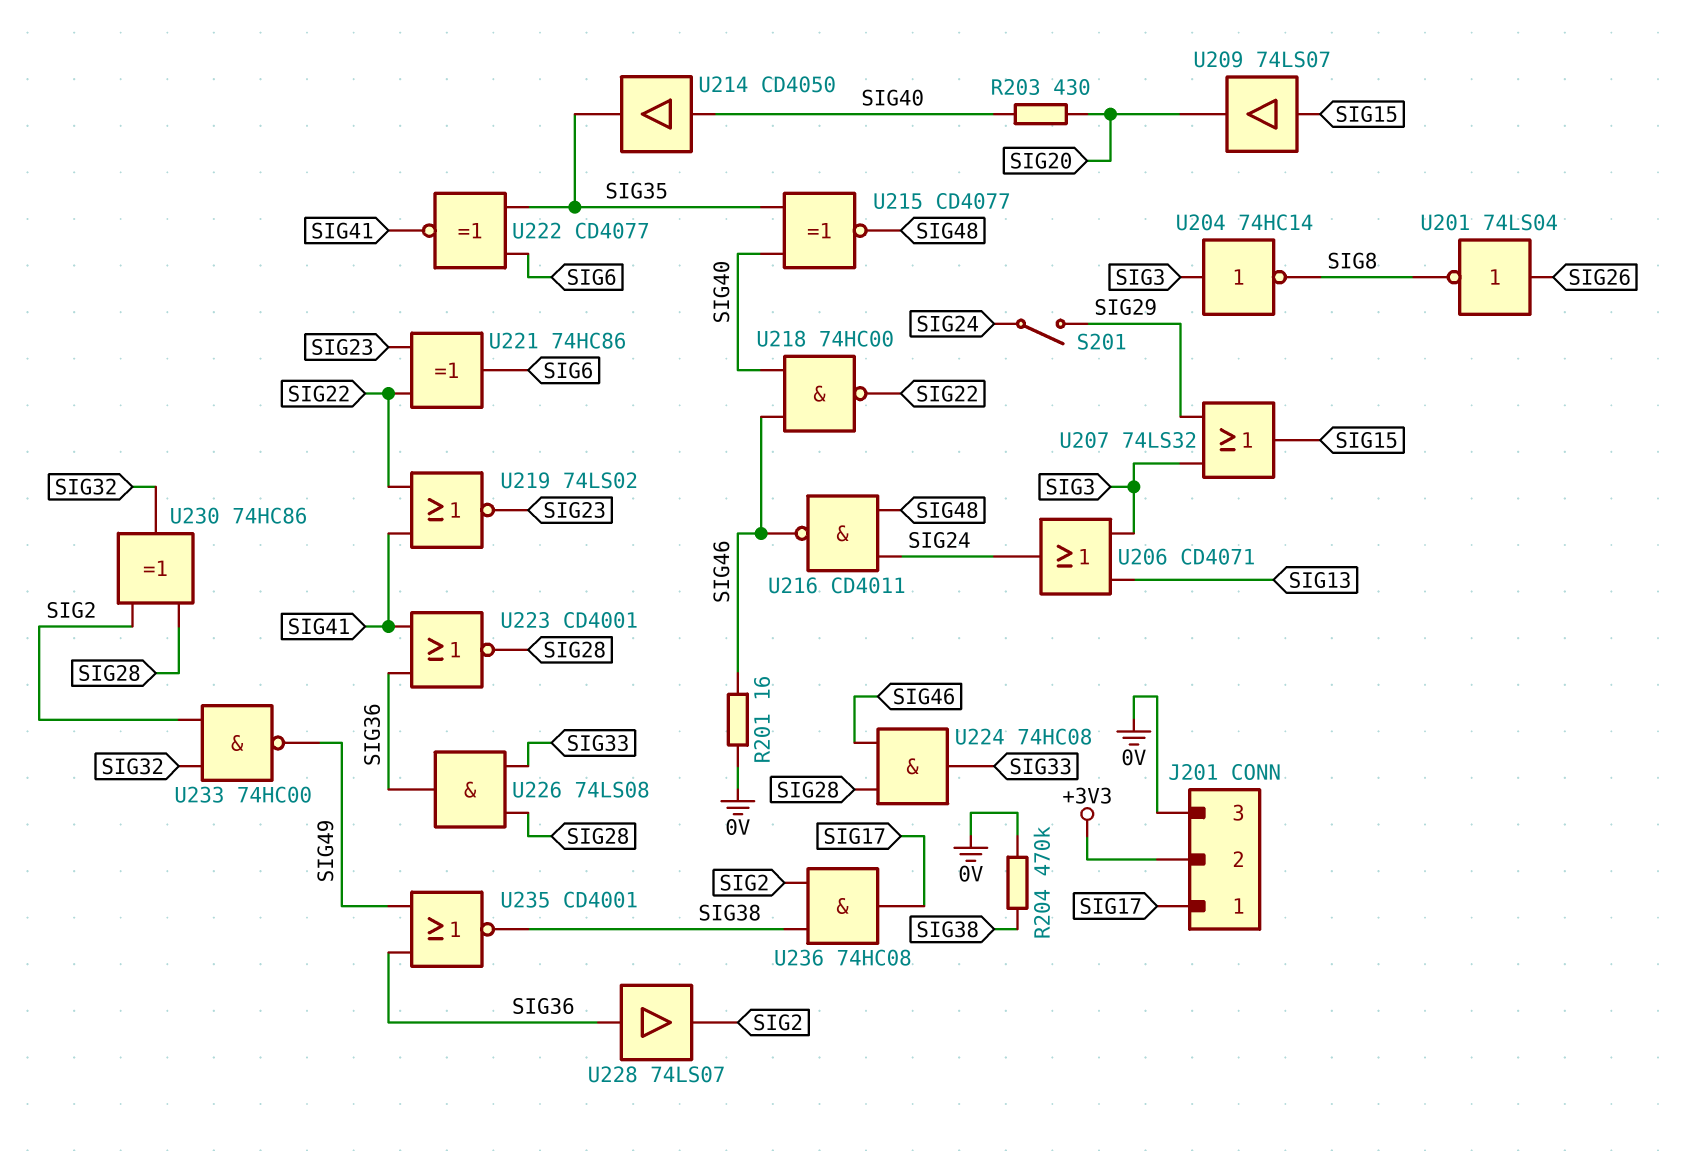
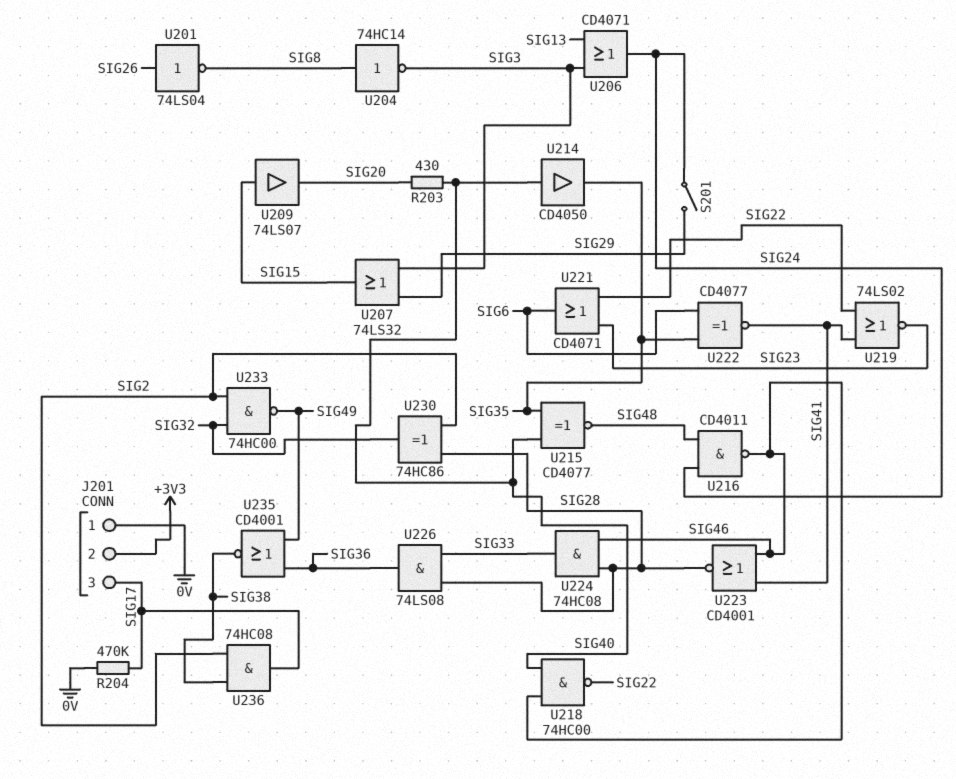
J201 pin 1: SIG17 -> 0V
J201 pin 3: 0V -> SIG17
R201: 16 (0V, SIG46) -> none
R204: 470k (0V, SIG38) -> 470k (0V, SIG17)
U204: NOT 74HC14 (in SIG3, out SIG8) -> NOT 74HC14 (in SIG8, out SIG3)
U221: XOR 74HC86 (in SIG22, in SIG23, out SIG6) -> OR CD4071 (in SIG22, in SIG23, out SIG6)
U223: NOR CD4001 (in SIG36, in SIG41, out SIG28) -> NOR CD4001 (in SIG41, in SIG46, out SIG28)
U228: buffer 74LS07 (in SIG36, out SIG2) -> none

